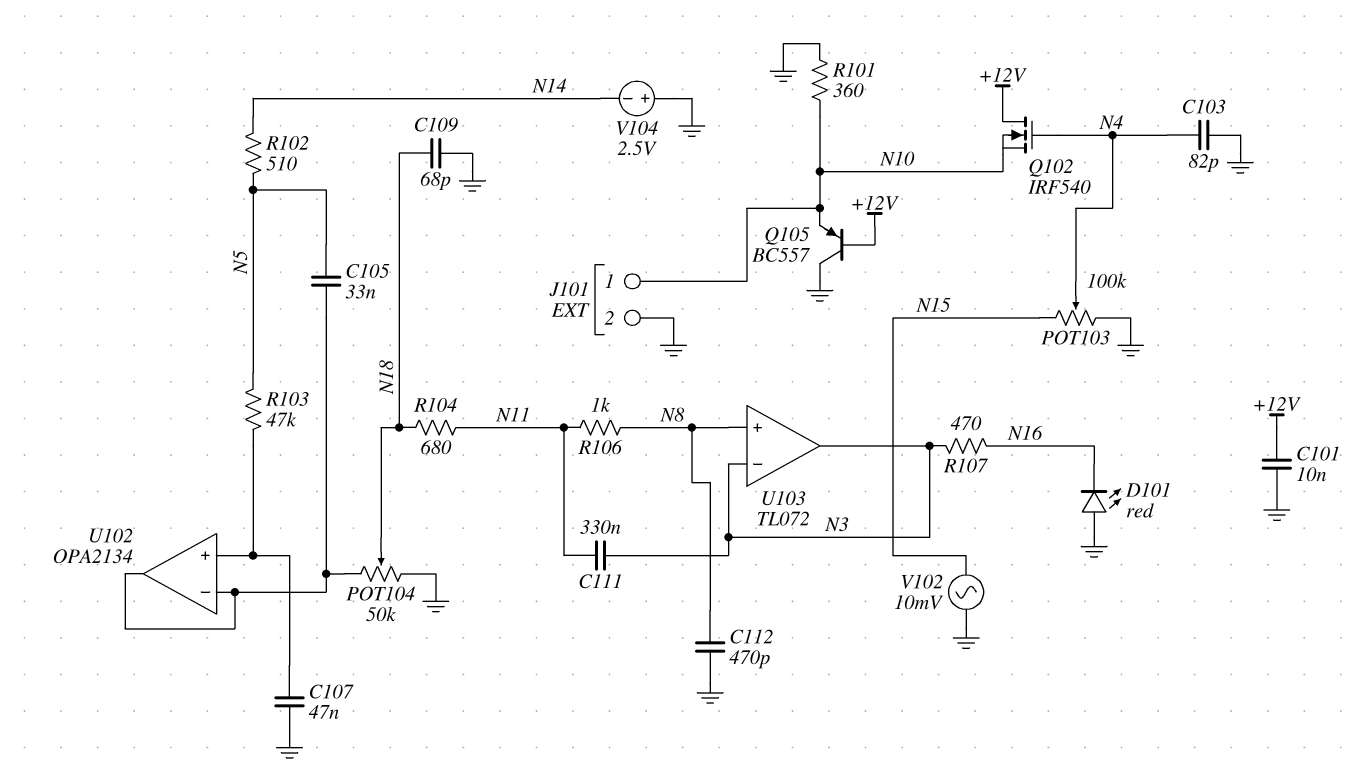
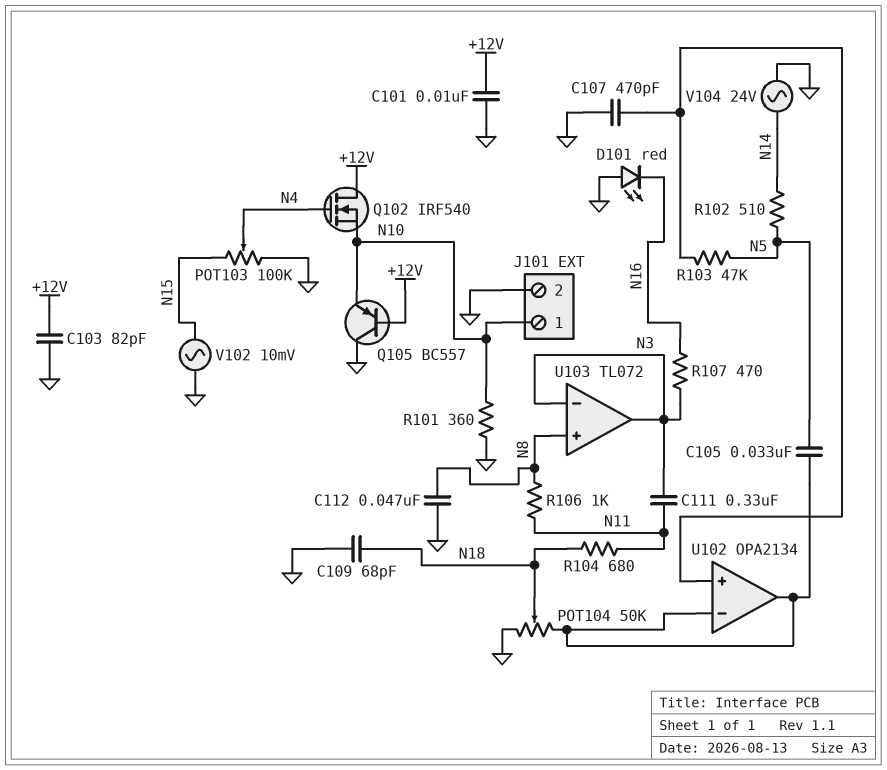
C103: 82pF (GND, N4) -> 82pF (+12V, GND)
C107: 47nF (GND, U102/in+) -> 470pF (GND, U102/in+)
C112: 470pF (GND, N8) -> 47nF (GND, N8)
V104: 2.5V (plus GND, minus N14) -> AC 24V (GND, N14)

